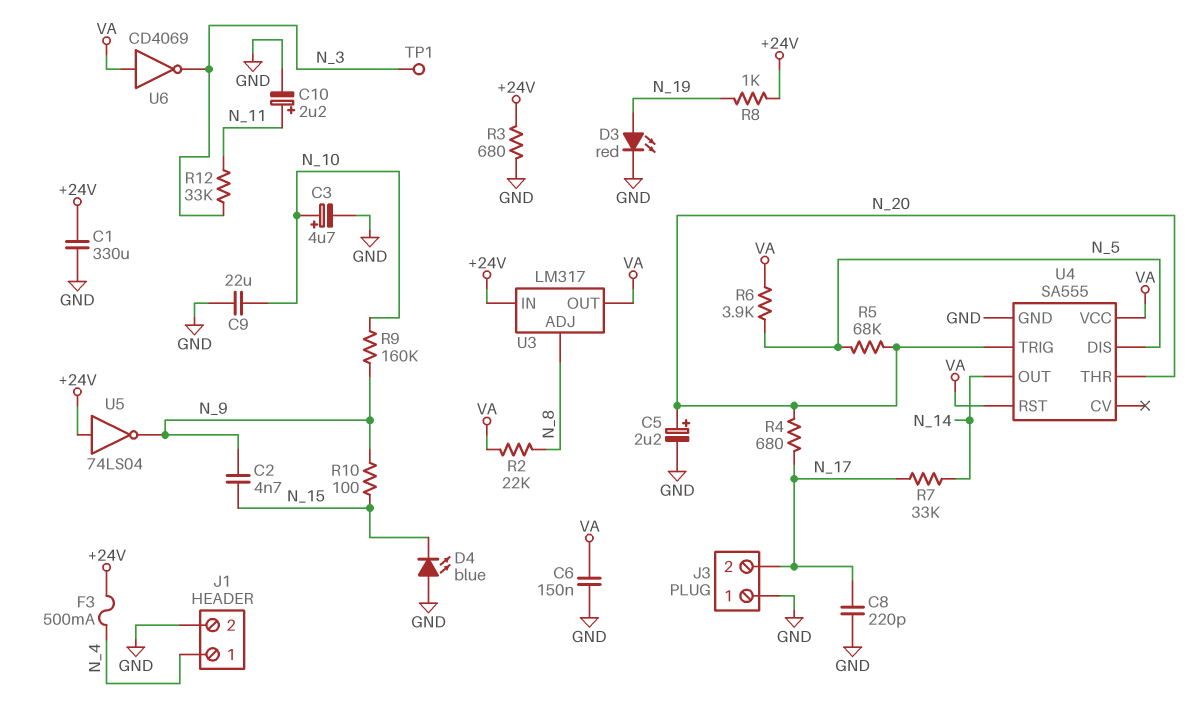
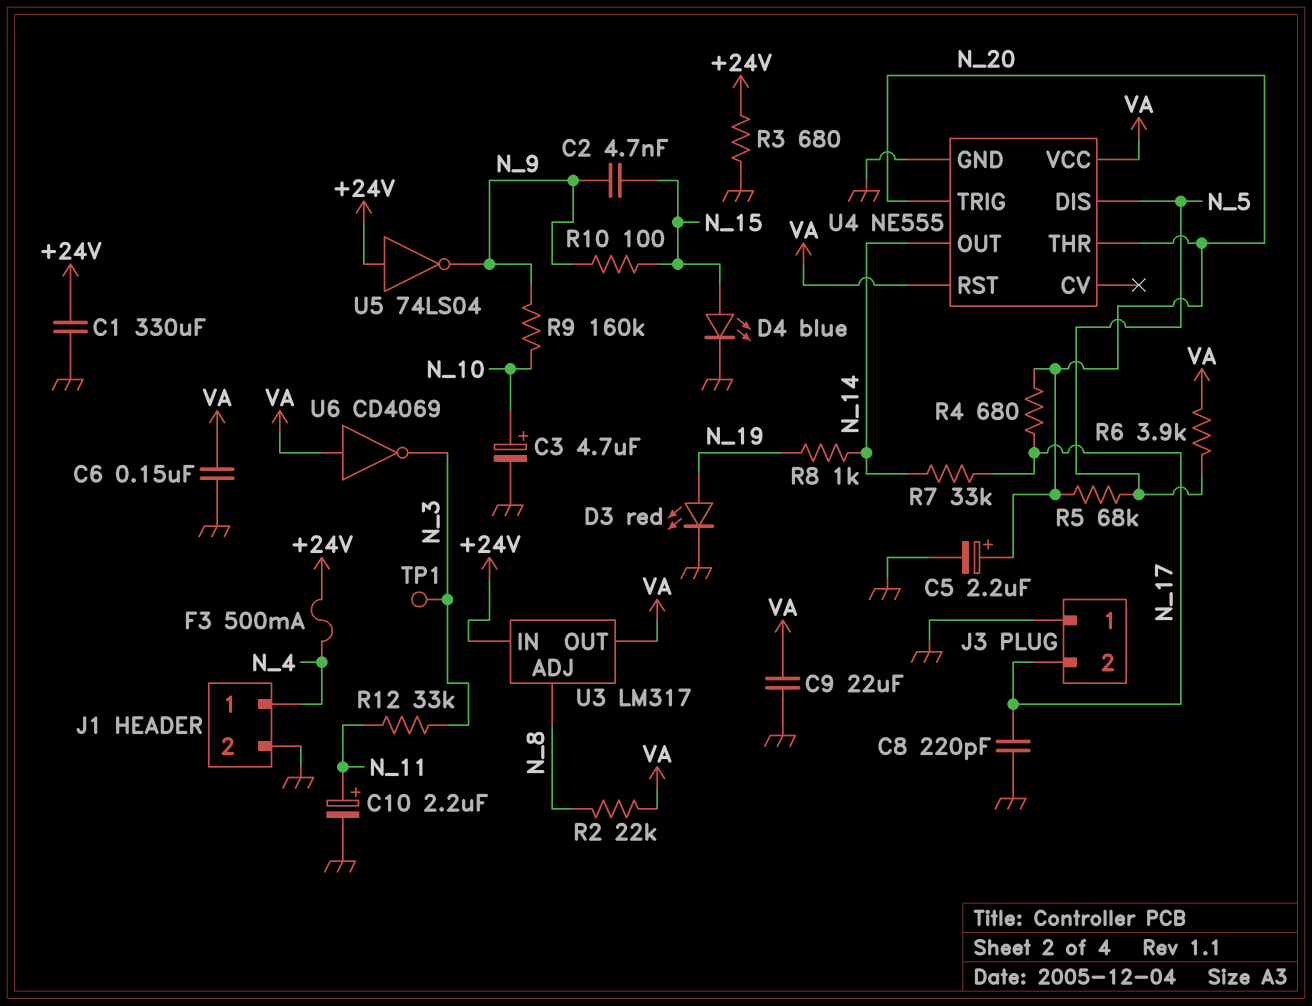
C9: 22uF (GND, N_10) -> 22uF (GND, VA)
D4: LED blue (A GND, K N_15) -> LED blue (A N_15, K GND)
R8: 1k (+24V, N_19) -> 1k (N_14, N_19)
U4: SA555 -> NE555

